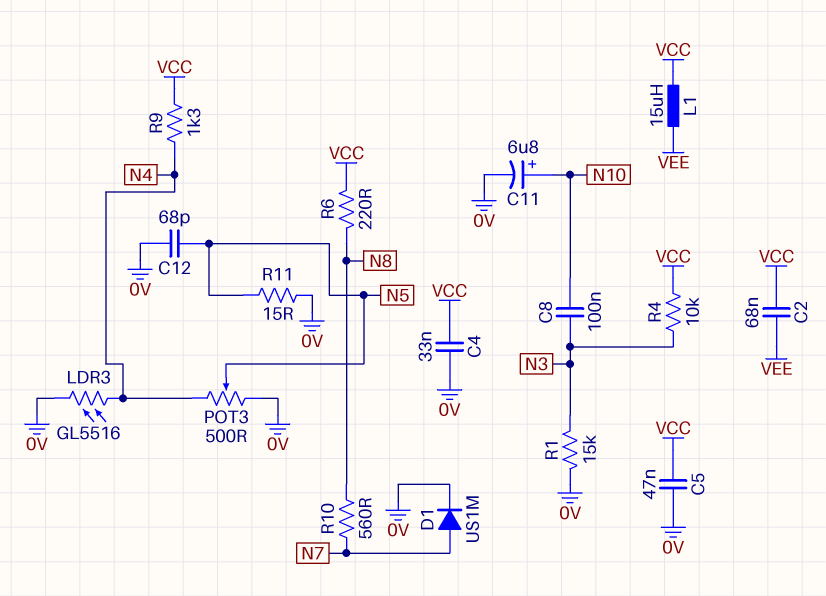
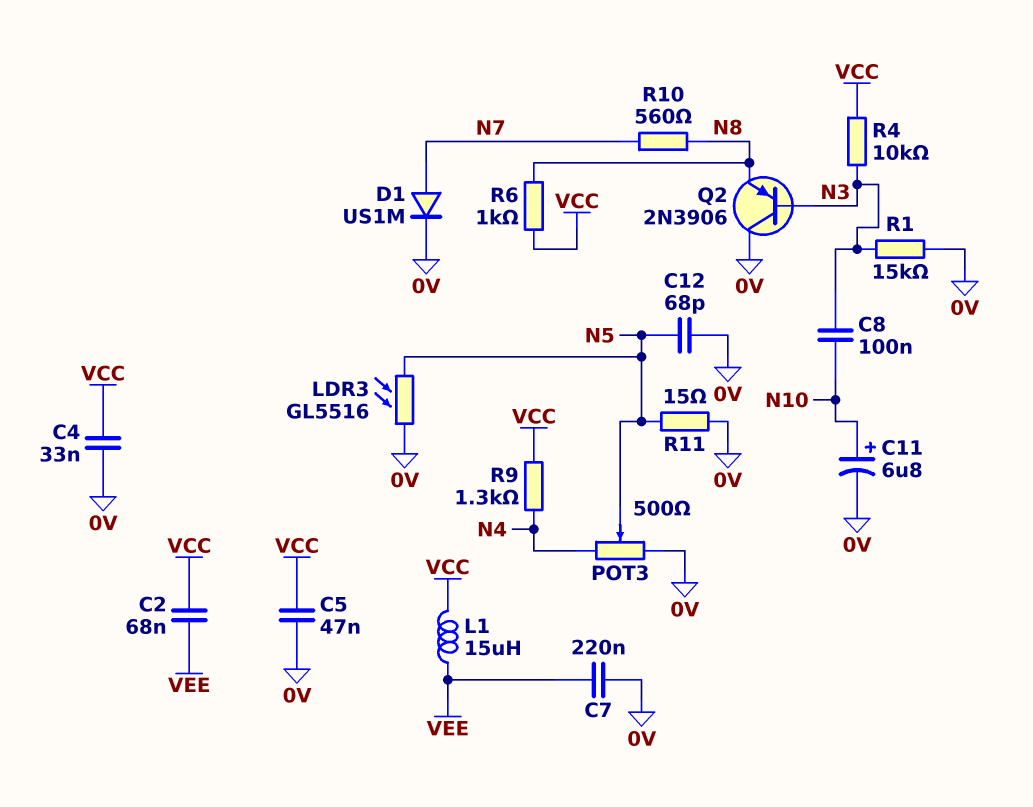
C7: none -> 220nF (0V, VEE)
LDR3: GL5516 (0V, N4) -> GL5516 (0V, N5)
Q2: none -> PNP 2N3906 (B N3, C 0V, E N8)
R6: 220 (N8, VCC) -> 1k (N8, VCC)

